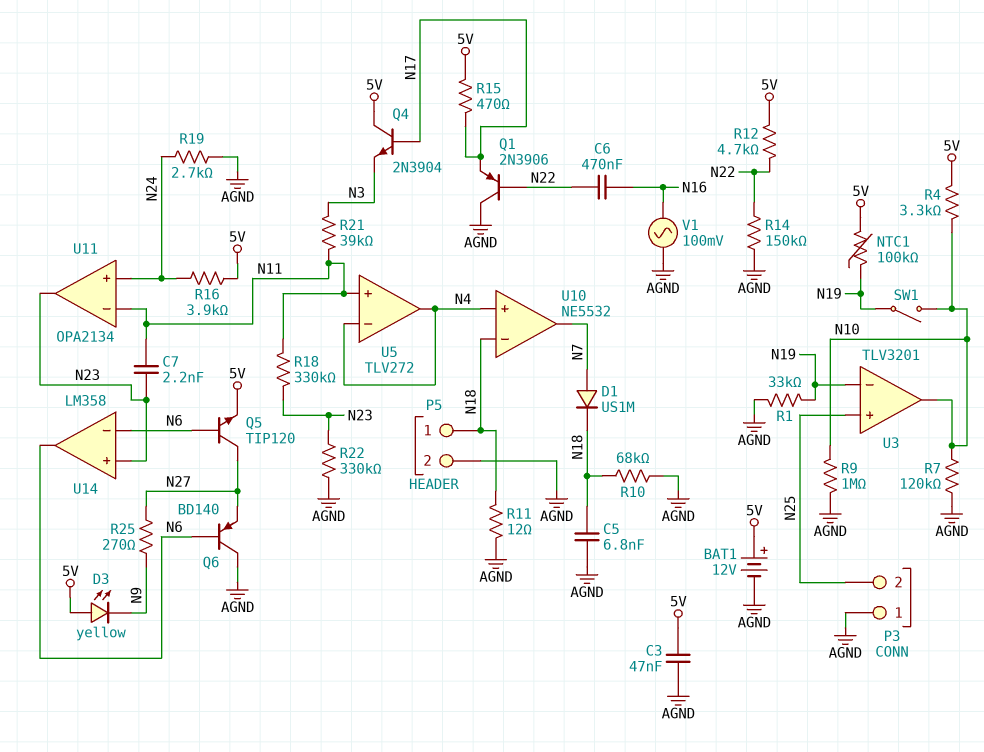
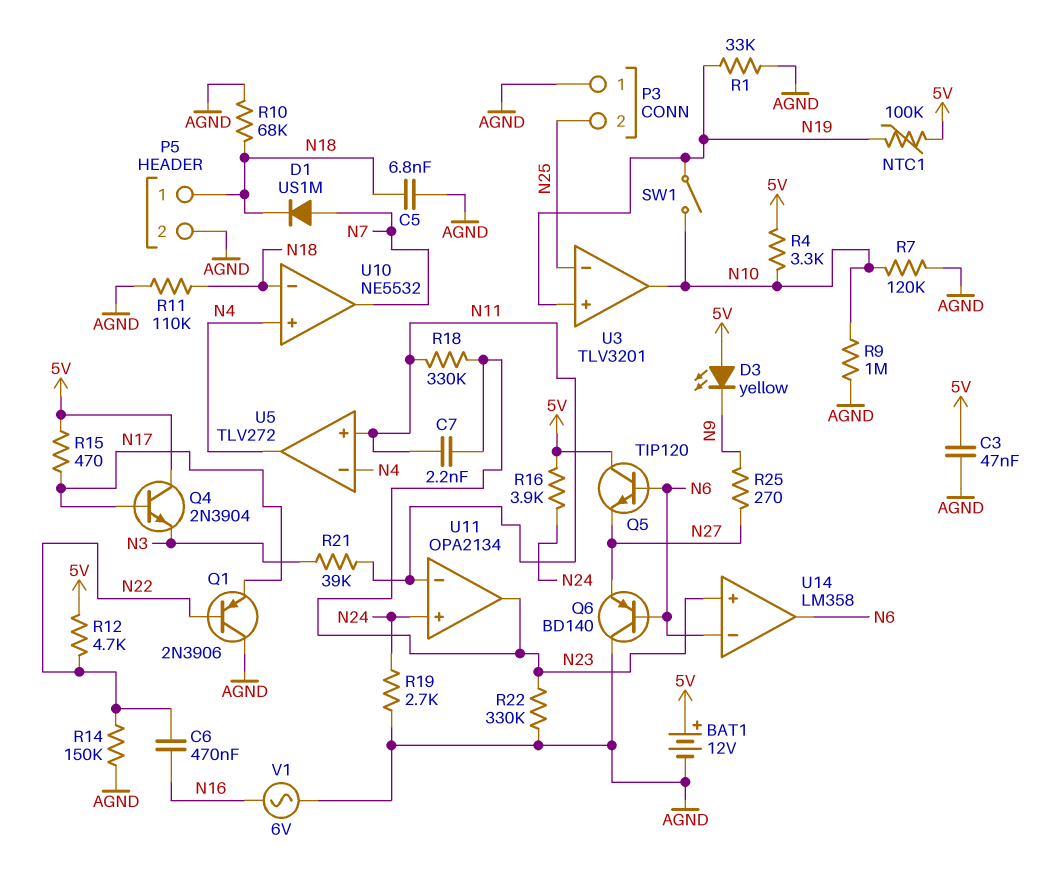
Q5: NPN TIP120 (B N6, C N27, E 5V) -> NPN TIP120 (B N6, C 5V, E N27)
R11: 12 (AGND, N18) -> 110k (AGND, N18)
U3 pin in+: N25 -> N19
U3 pin in-: N19 -> N25
V1: AC 100mV (AGND, N16) -> AC 6V (AGND, N16)

